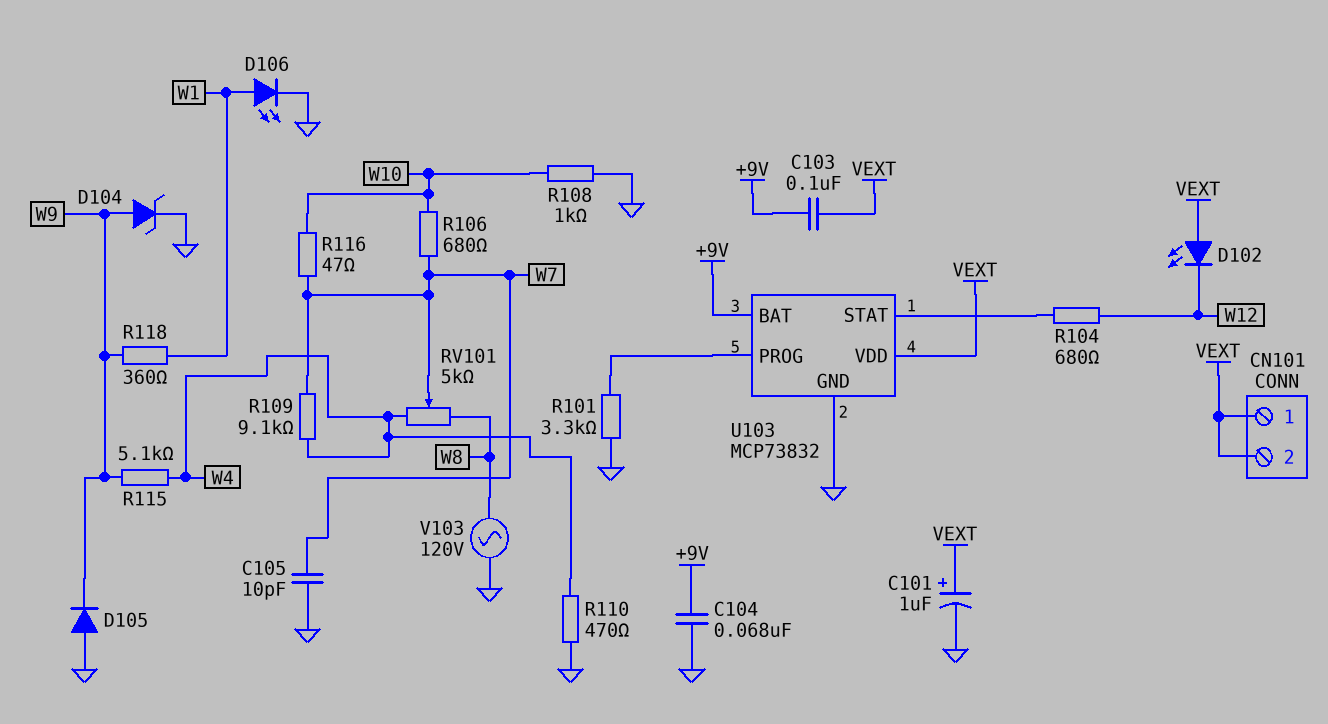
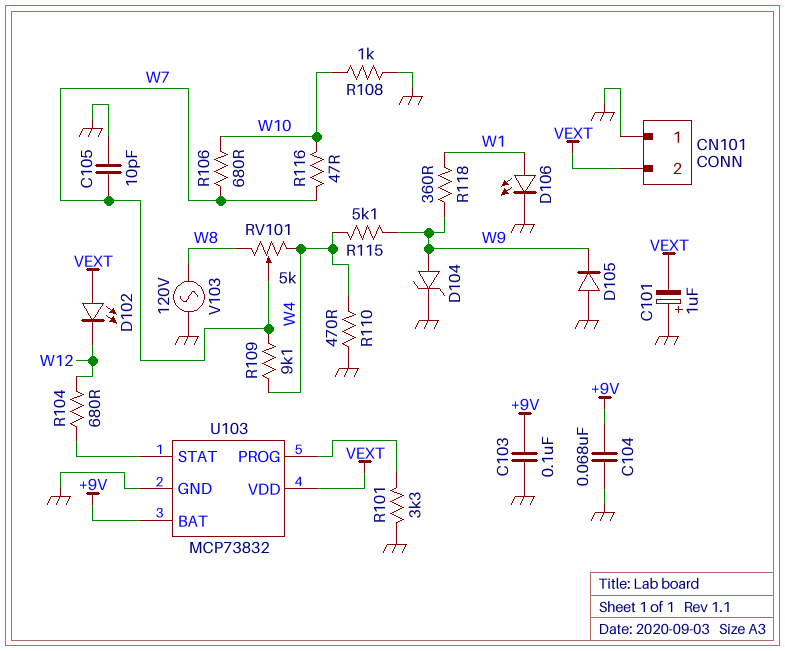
C101: 1uF (plus VEXT, minus GND) -> 1uF (plus GND, minus VEXT)
C103: 100nF (+9V, VEXT) -> 100nF (+9V, GND)
CN101 pin 1: VEXT -> GND

